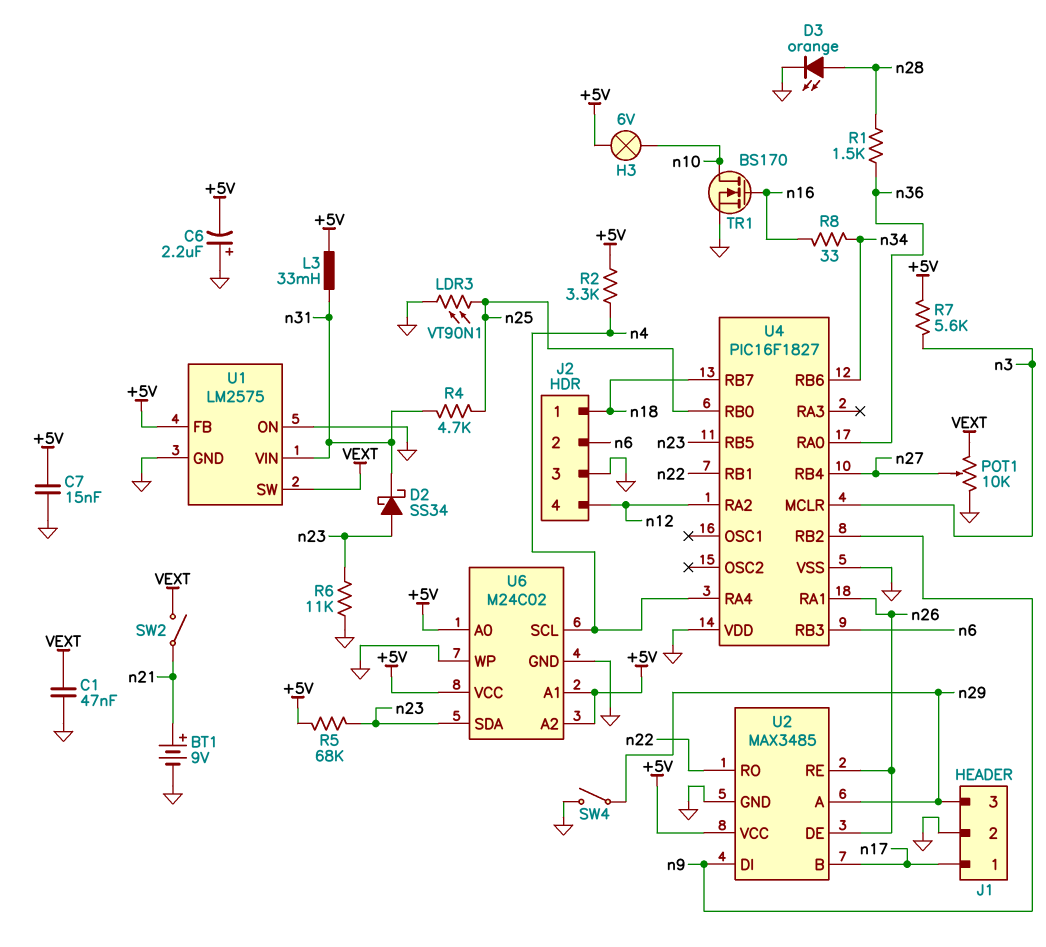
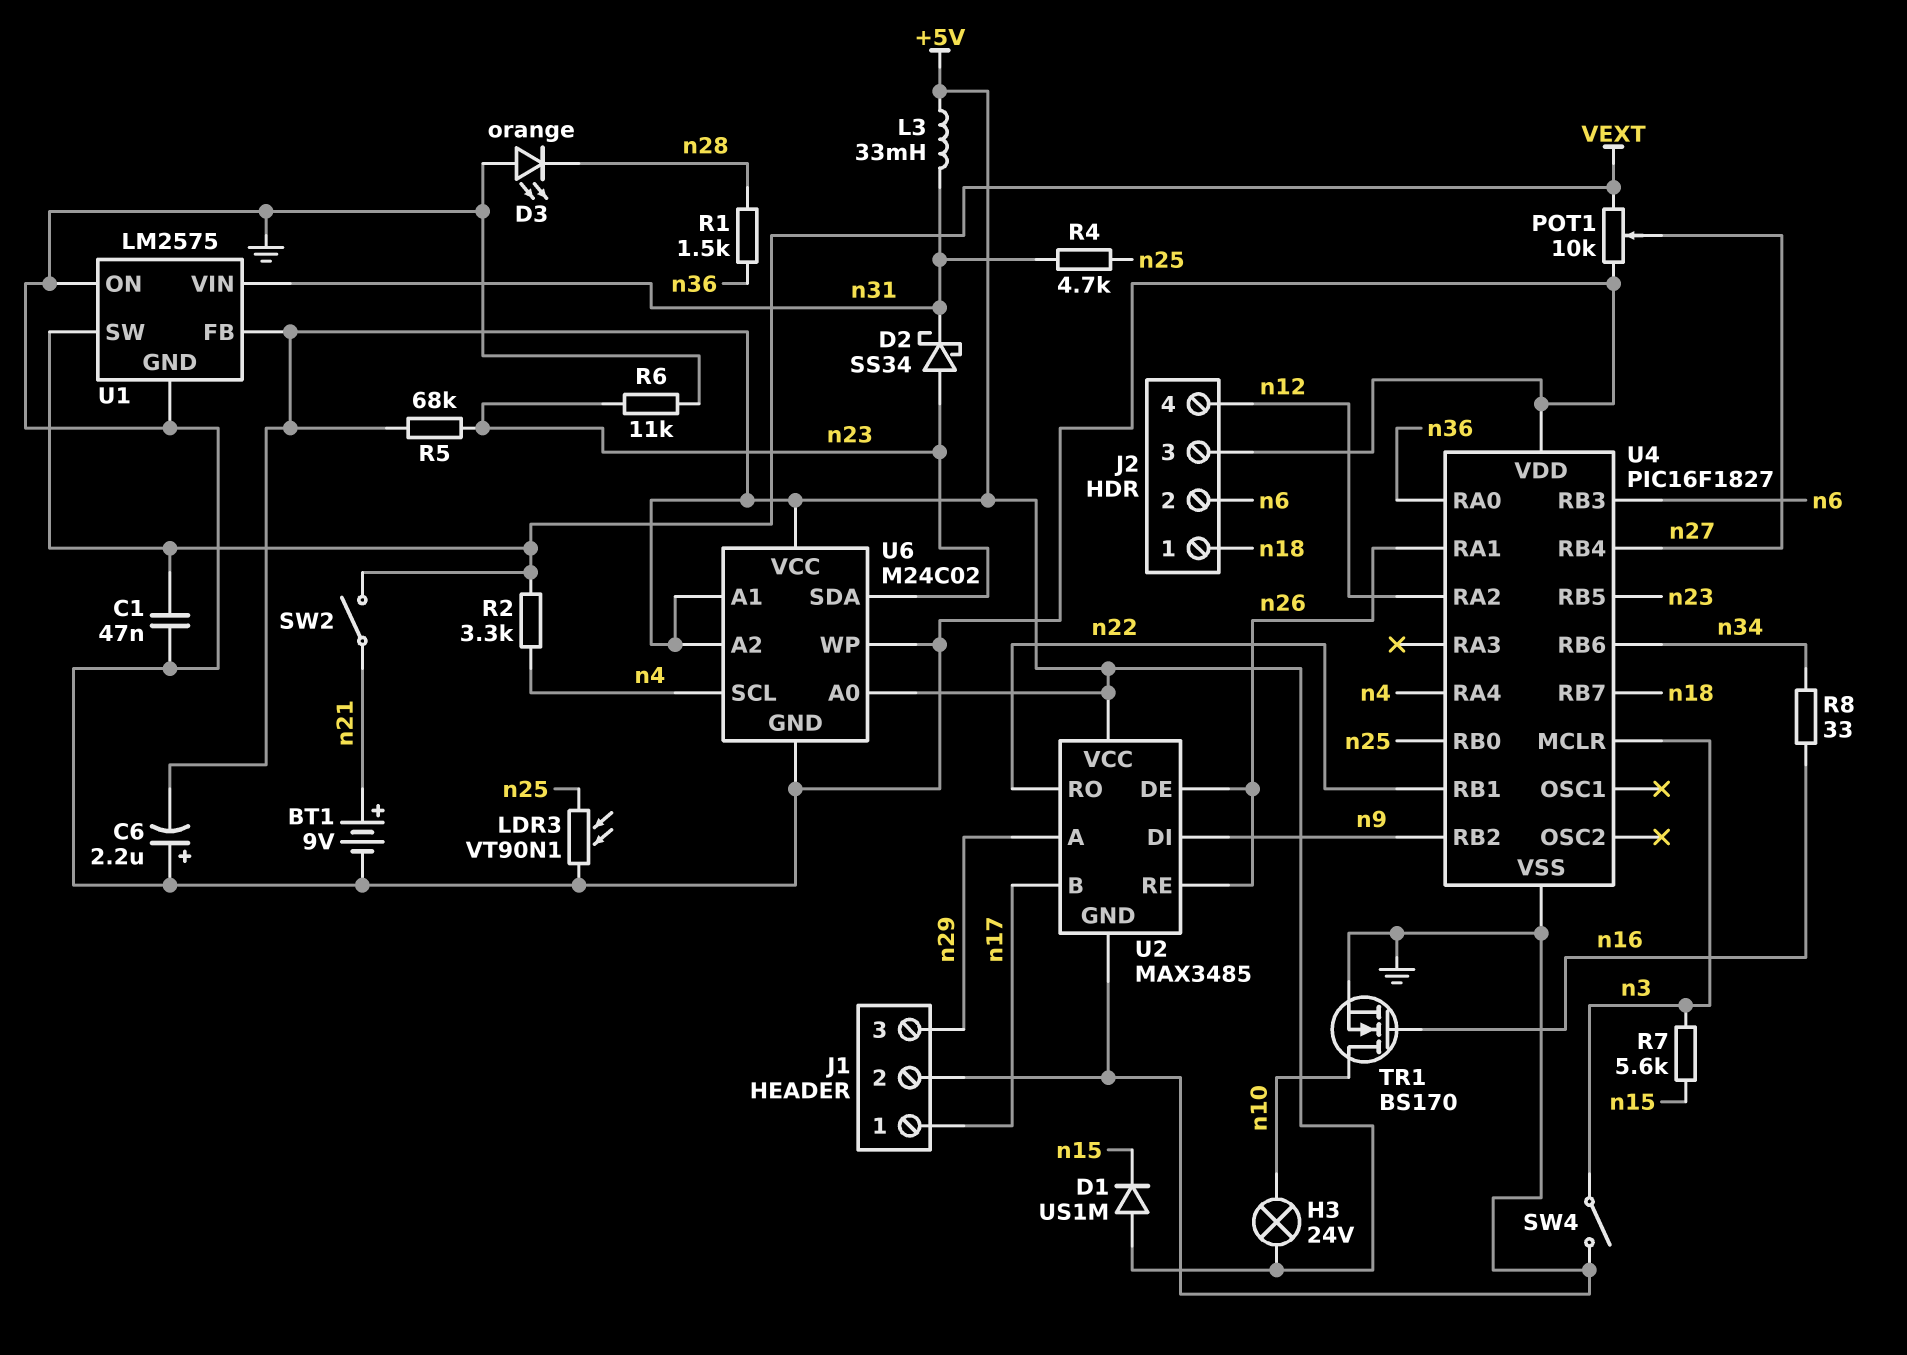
C7: 15nF (+5V, GND) -> none
D1: none -> diode US1M (A +5V, K n15)
D3: LED orange (A n28, K GND) -> LED orange (A GND, K n28)
H3: lamp 6V (+5V, n10) -> lamp 24V (+5V, n10)
R2: 3.3k (+5V, n4) -> 3.3k (VEXT, n4)
R7: 5.6k (+5V, n3) -> 5.6k (n3, n15)
SW4: switch (GND, n29) -> switch (GND, n3)

